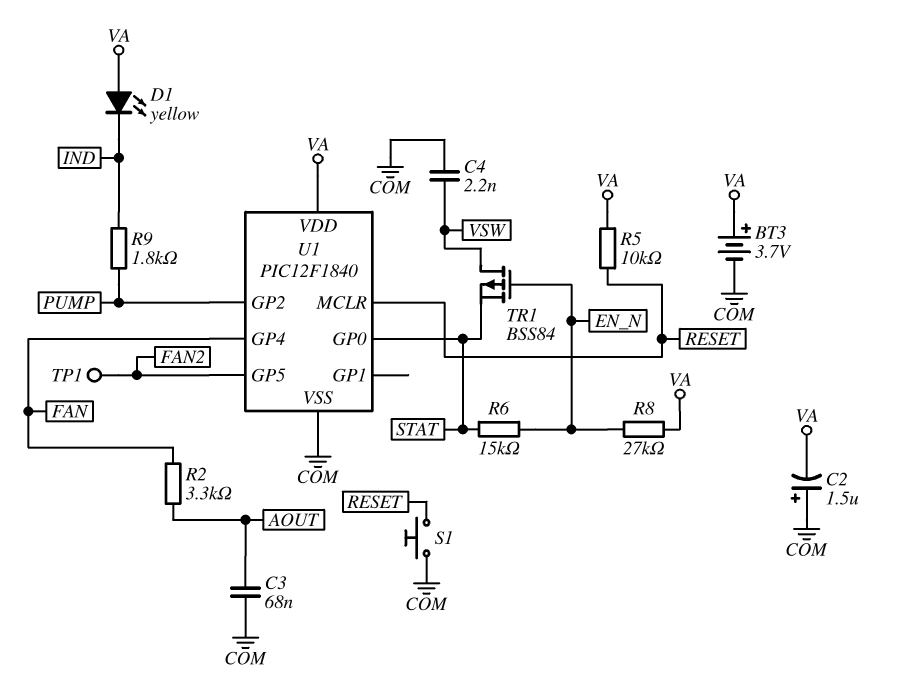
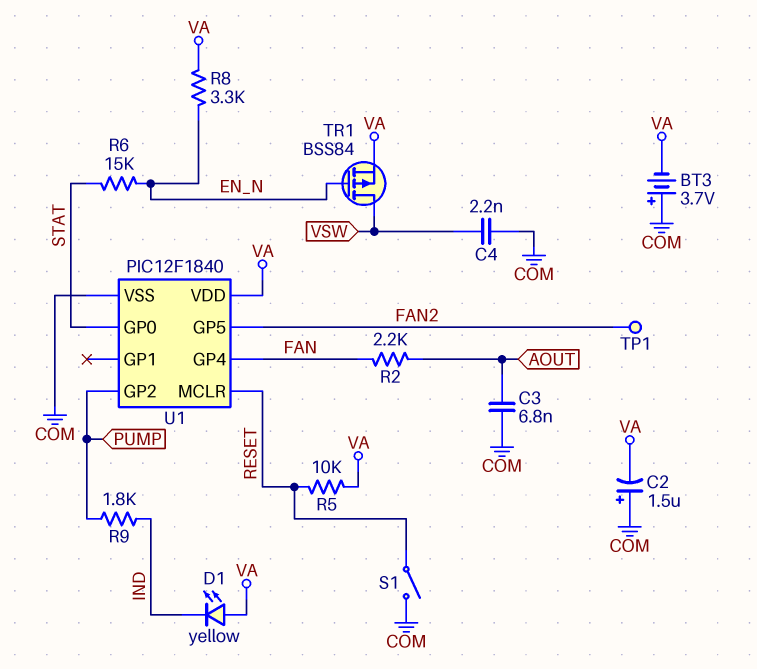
BT3: 3.7V (plus VA, minus COM) -> 3.7V (plus COM, minus VA)
C3: 68nF (AOUT, COM) -> 6.8nF (AOUT, COM)
R2: 3.3k (AOUT, FAN) -> 2.2k (AOUT, FAN)
R8: 27k (EN_N, VA) -> 3.3k (EN_N, VA)
S1: button (COM, RESET) -> switch (COM, RESET)
TR1: PMOS BSS84 (G EN_N, D VSW, S STAT) -> PMOS BSS84 (G EN_N, D VSW, S VA)

